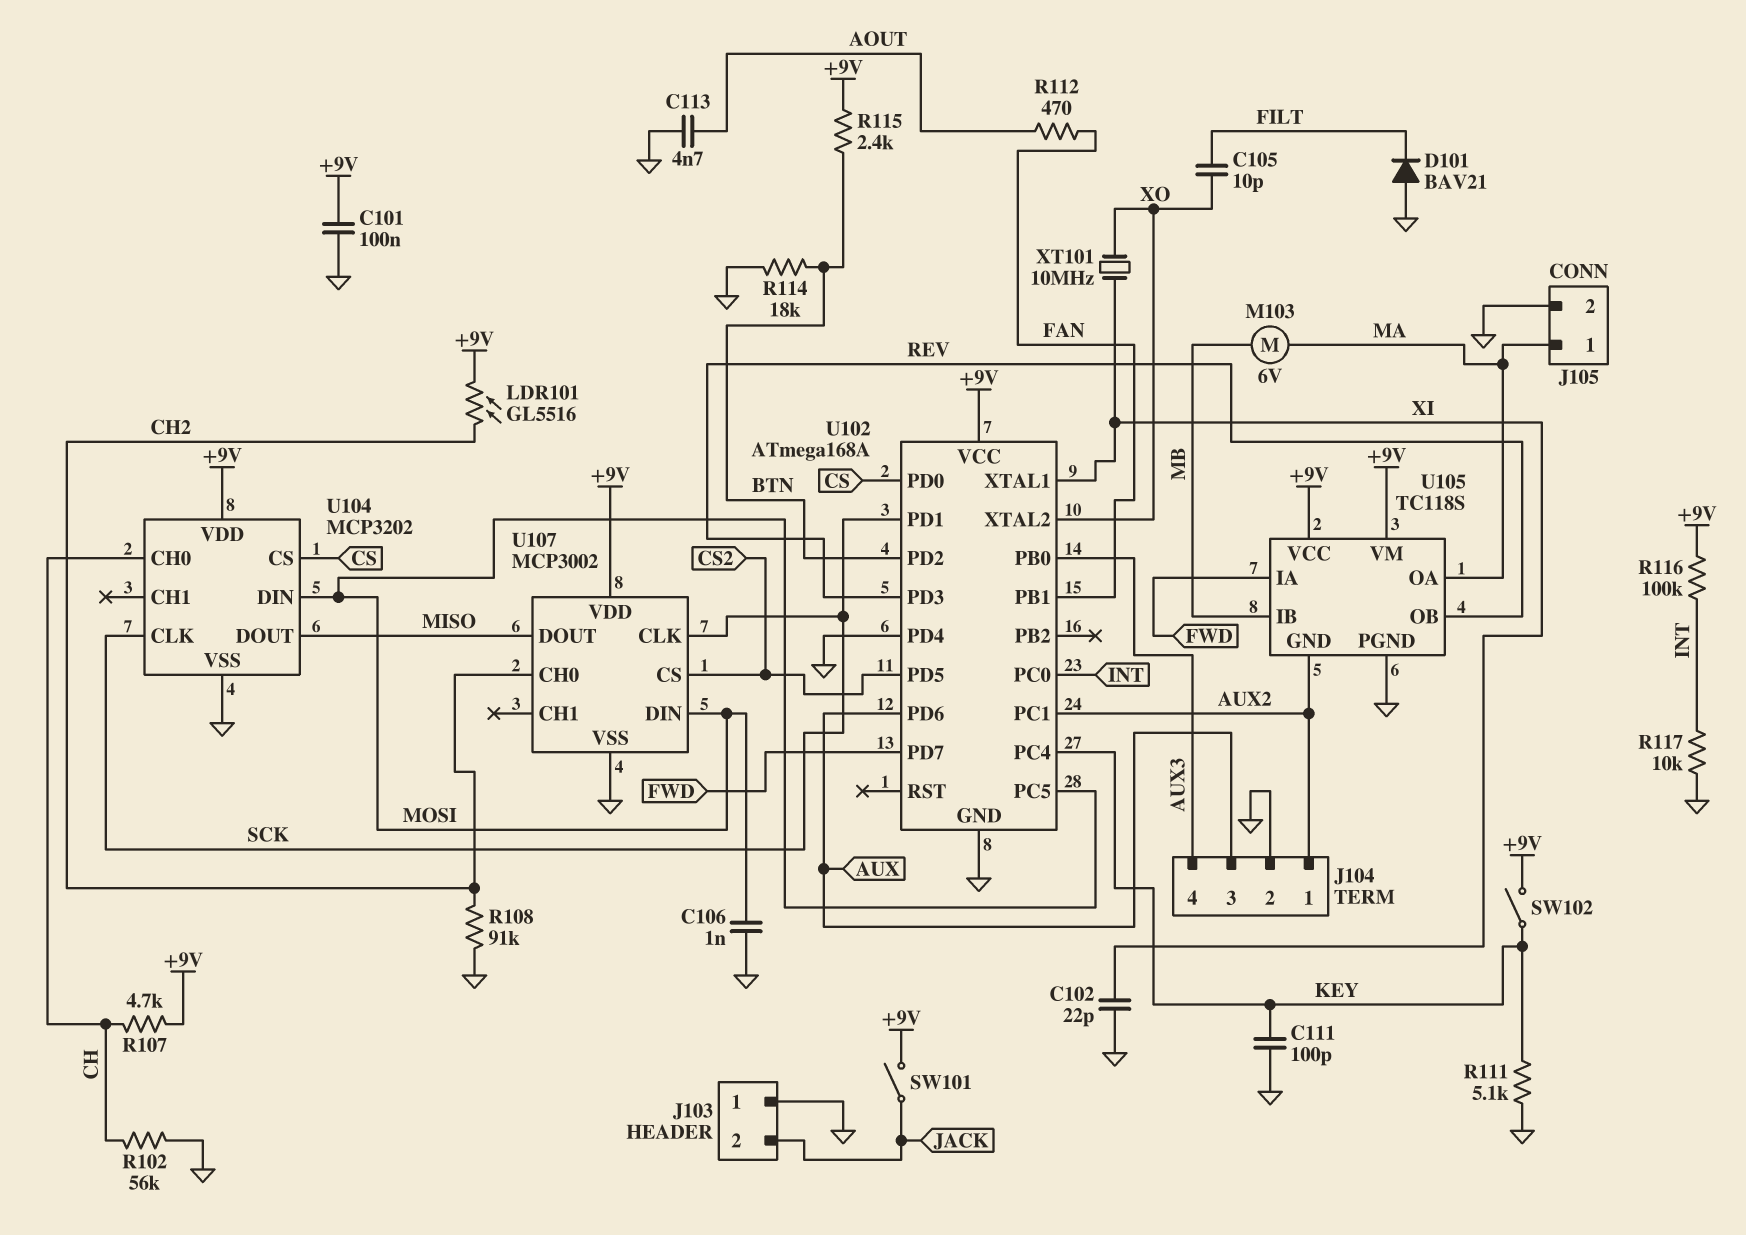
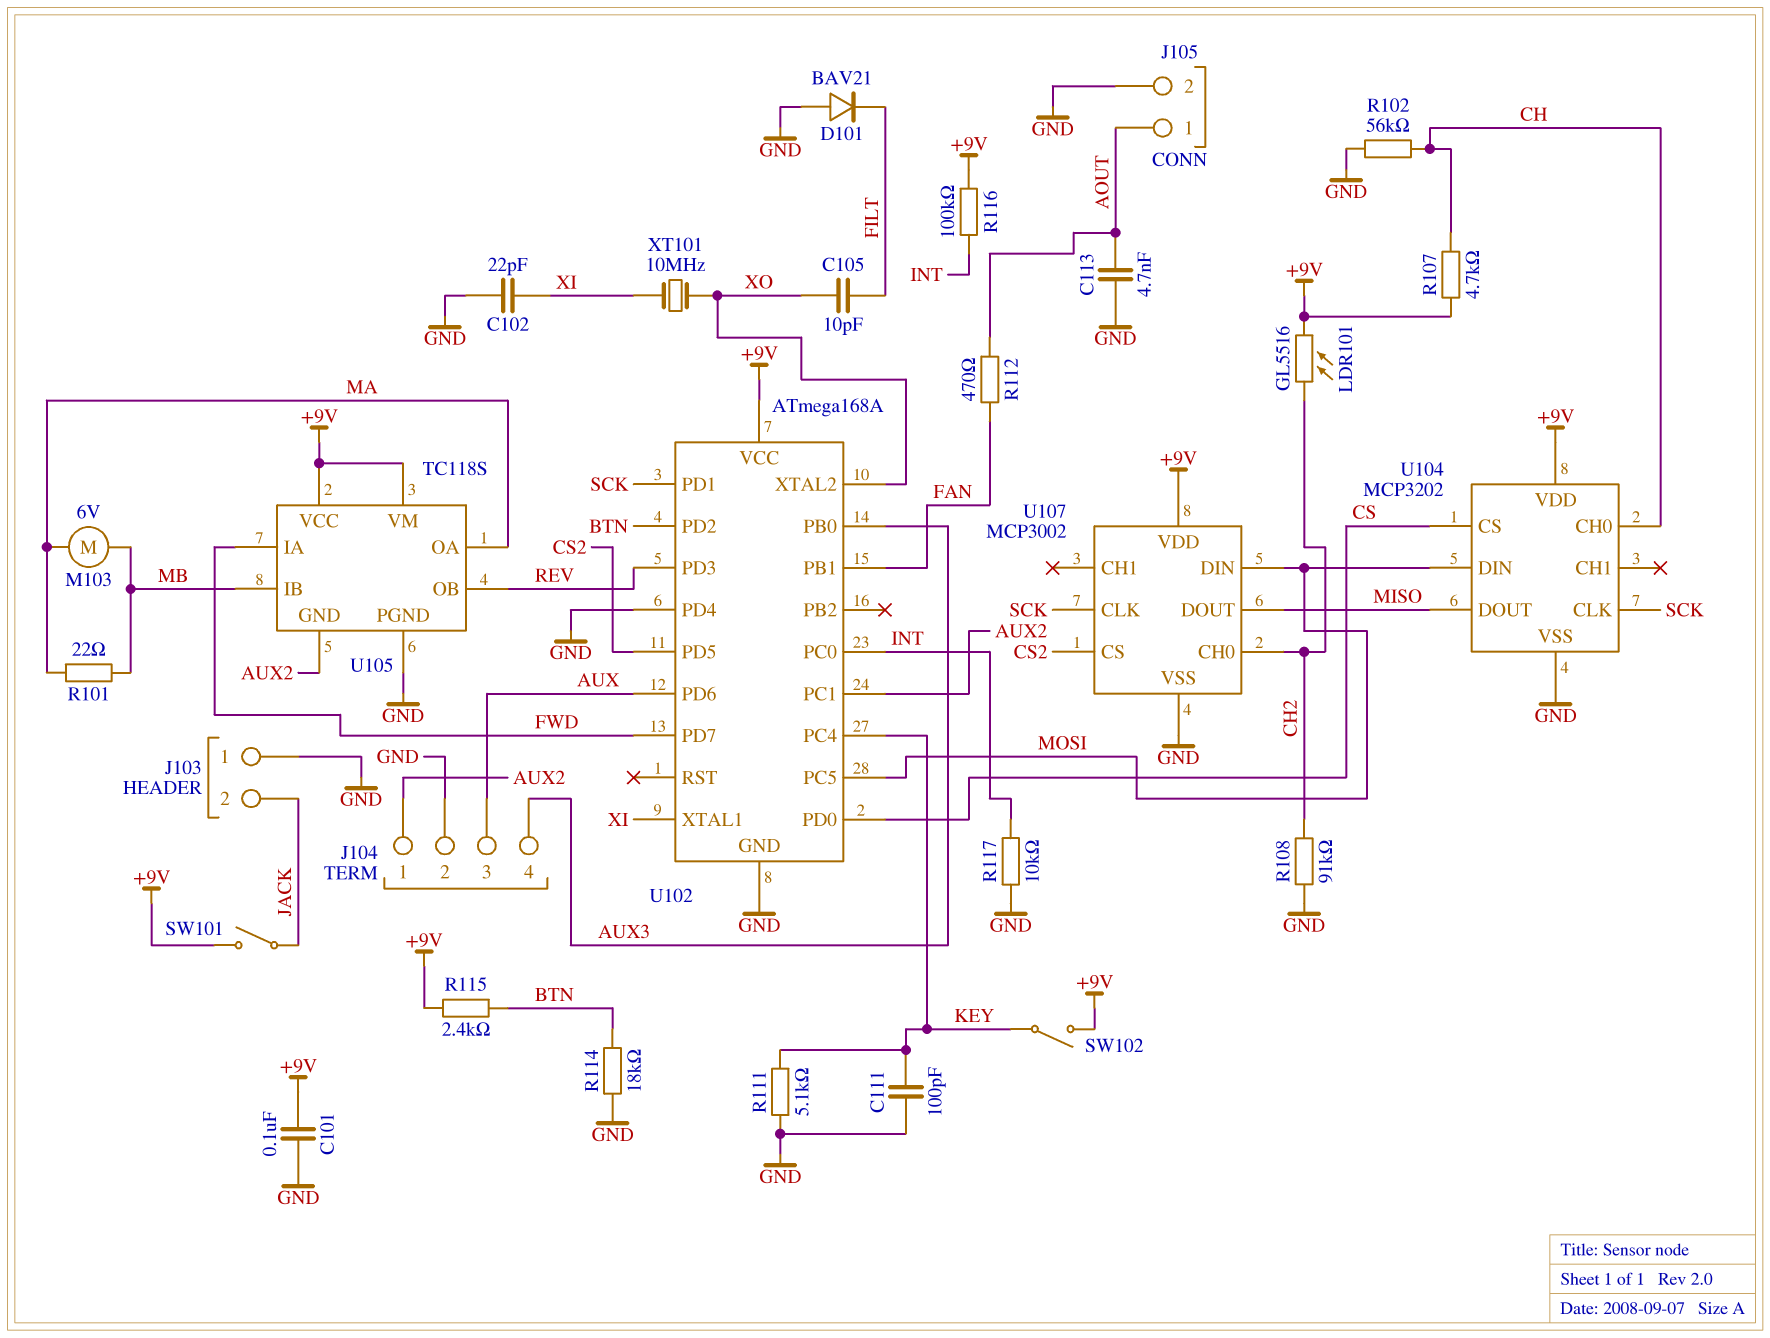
C106: 1nF (GND, MOSI) -> none
J105 pin 1: MA -> AOUT
R101: none -> 22 (MA, MB)

